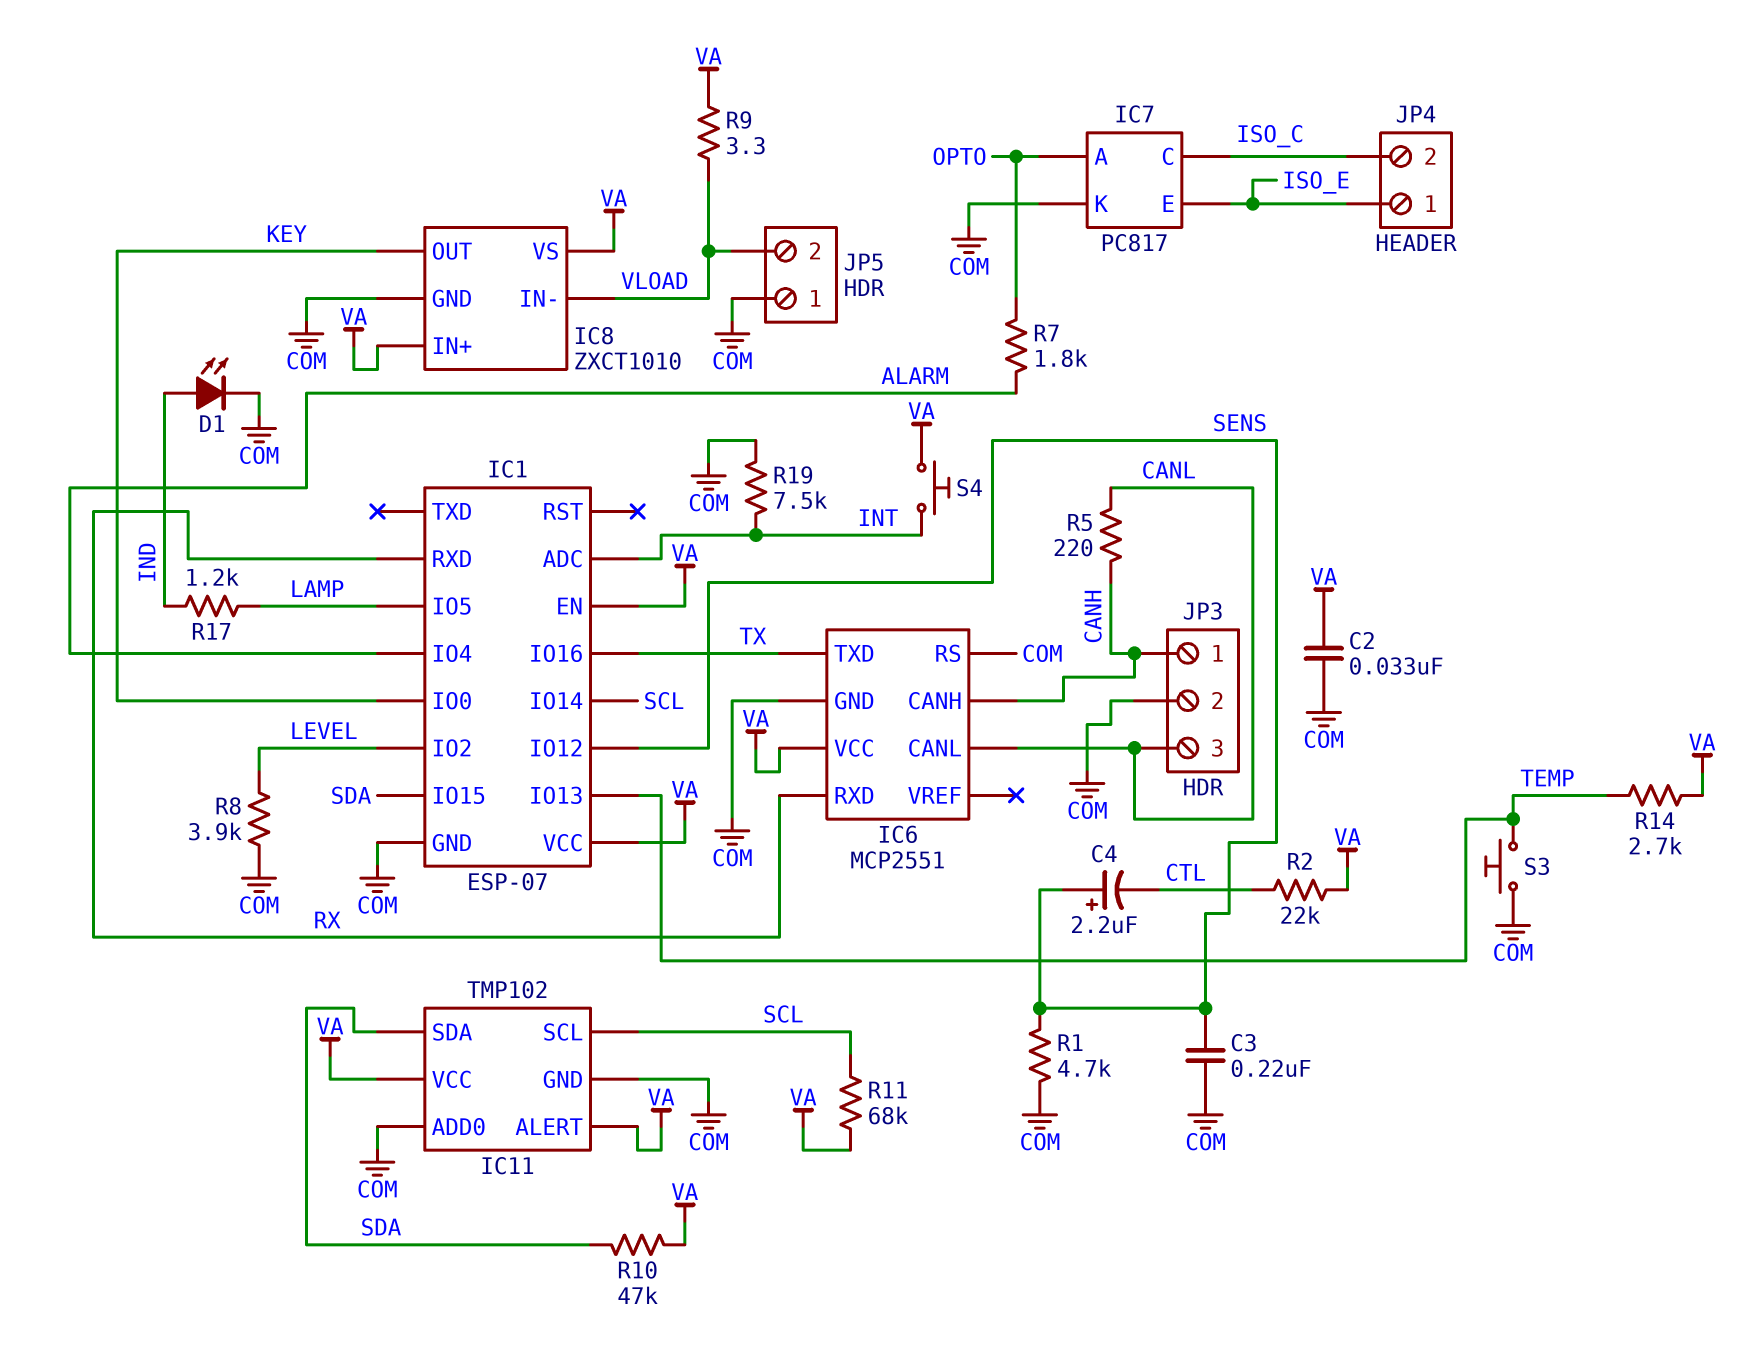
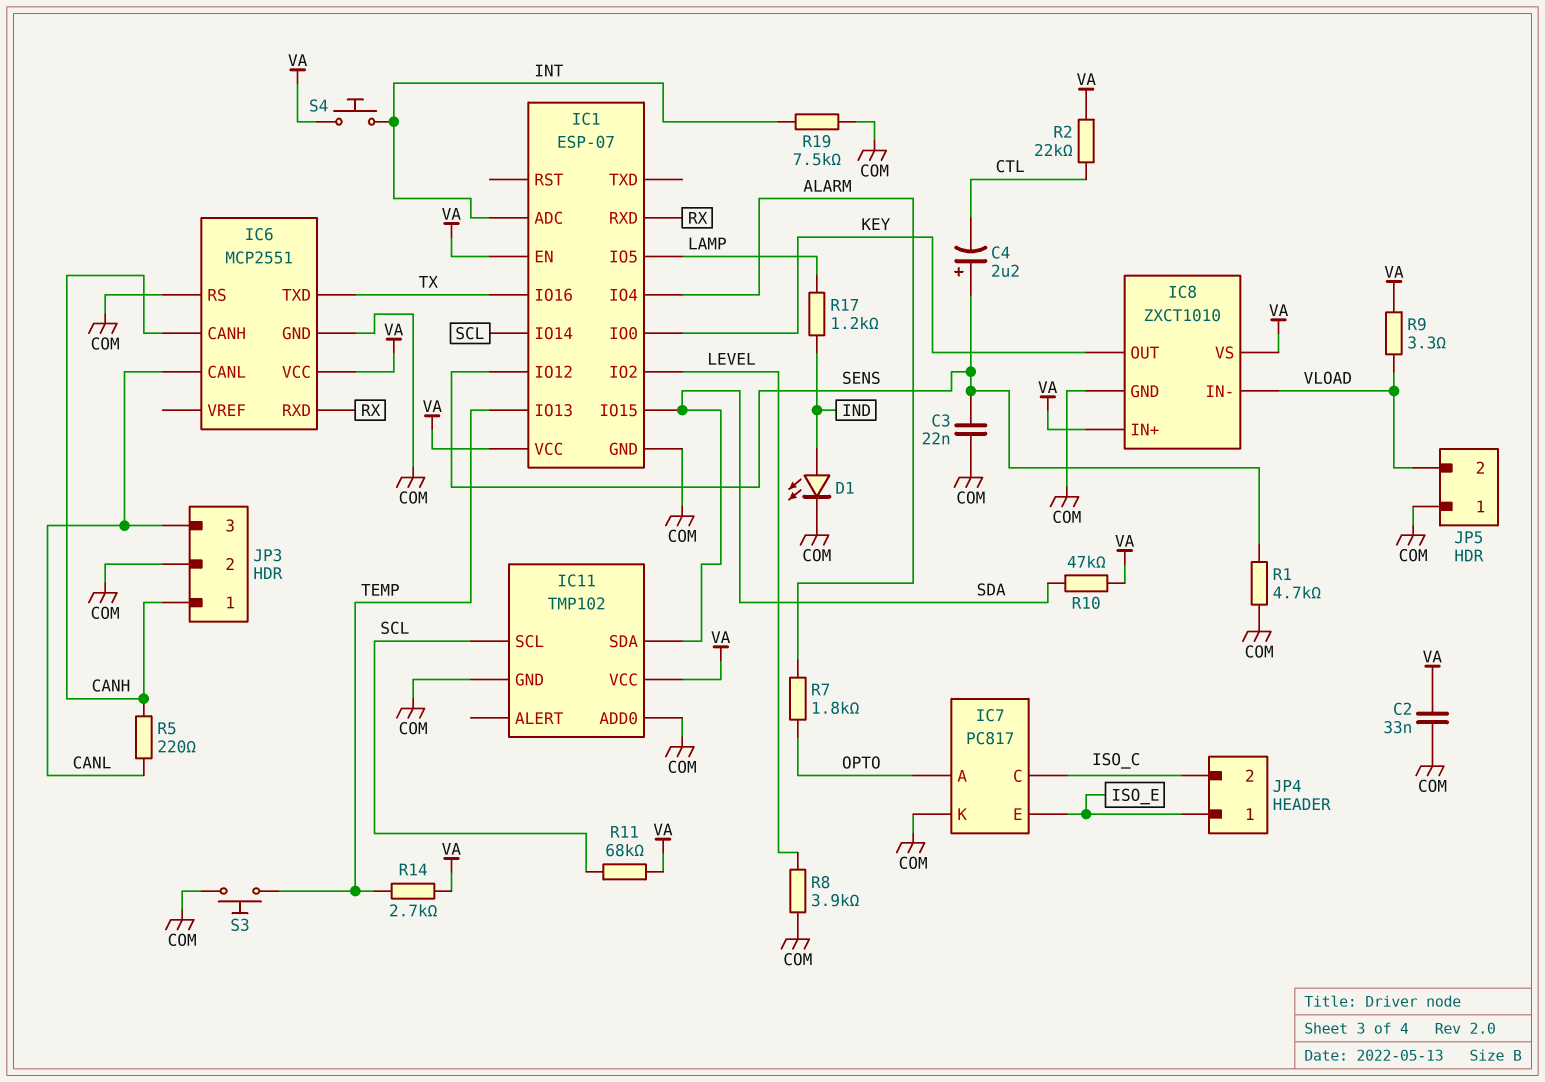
C3: 220nF (COM, SENS) -> 22nF (COM, SENS)
IC11 pin ALERT: VA -> none

